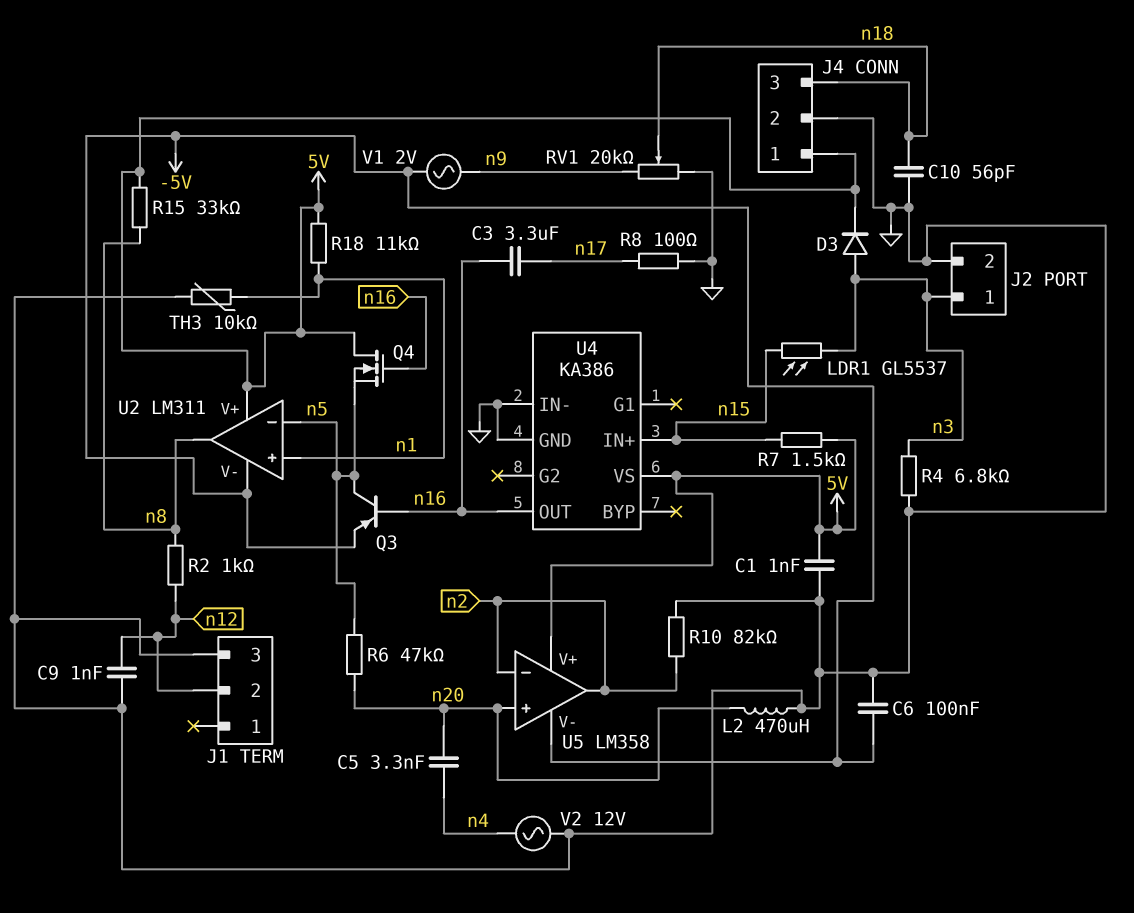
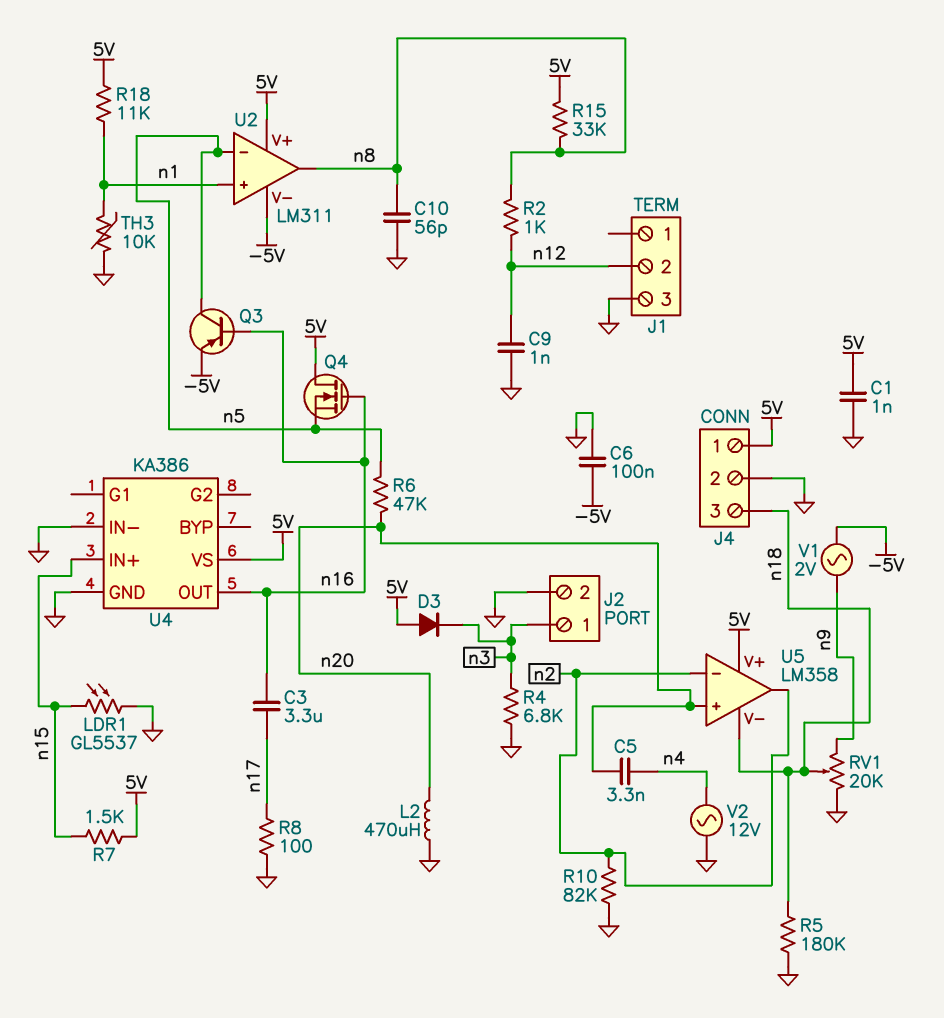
C10: 56pF (GND, n18) -> 56pF (GND, n8)
D3: diode (A n3, K 5V) -> diode (A 5V, K n3)
LDR1: GL5537 (n3, n15) -> GL5537 (GND, n15)
R5: none -> 180k (GND, n18)
U5 pin V-: -5V -> n18

